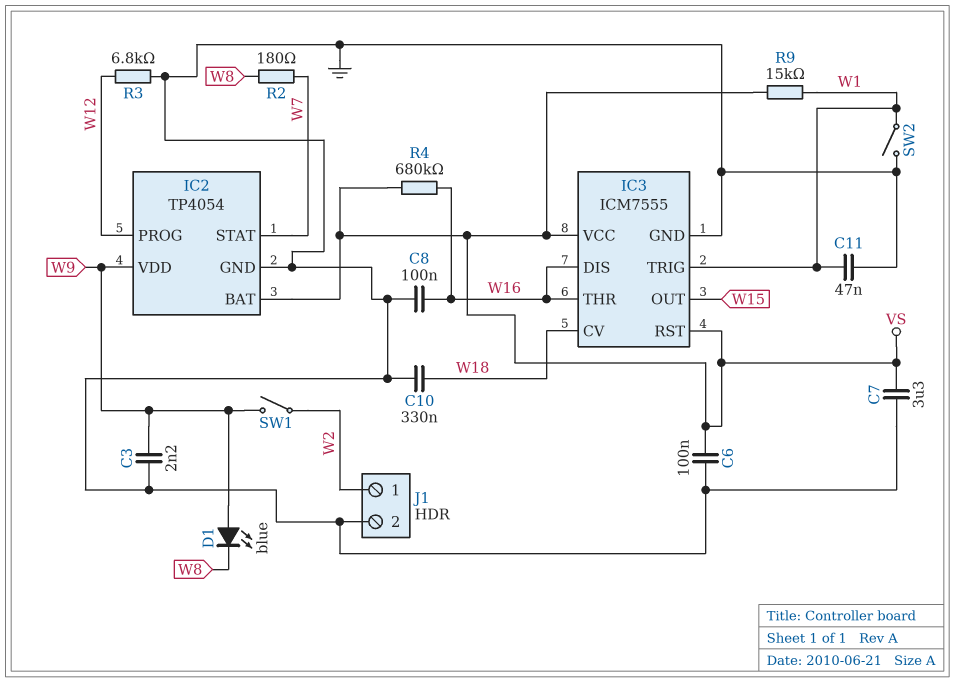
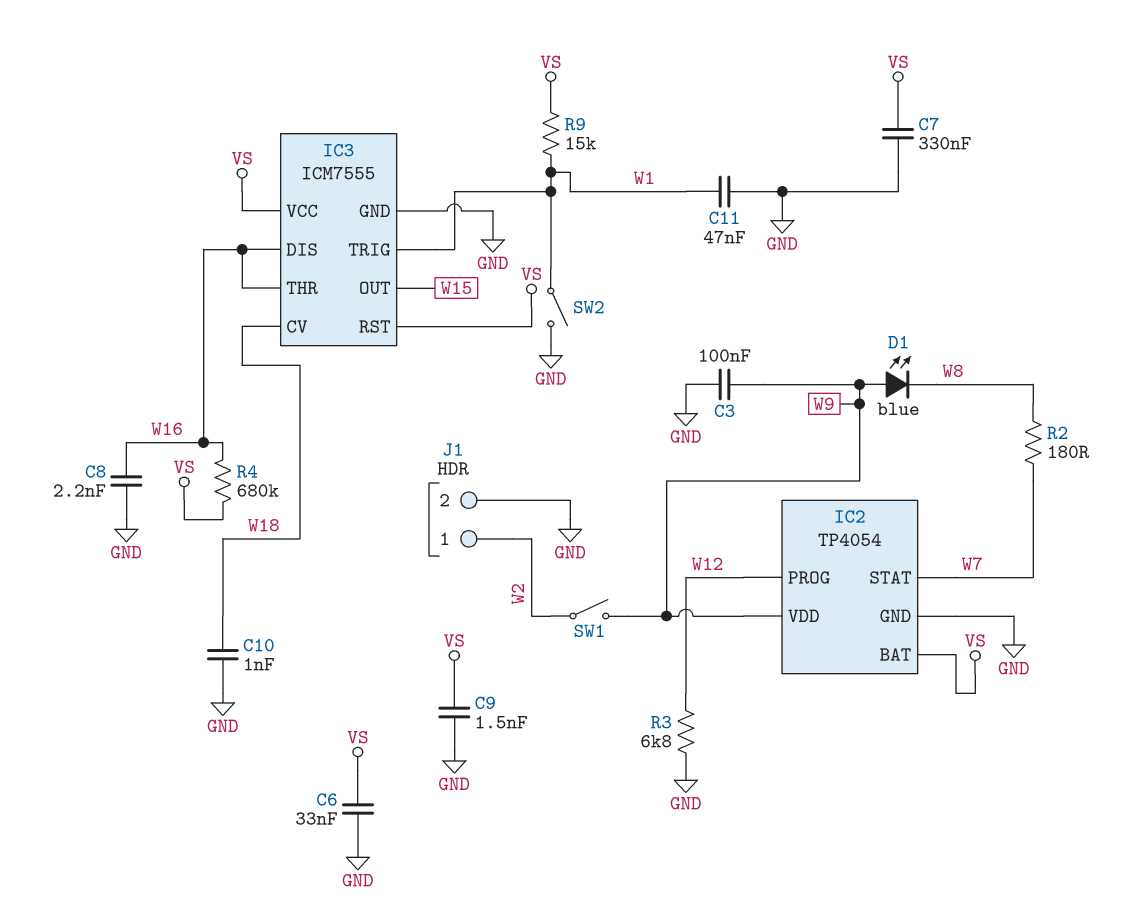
C3: 2.2nF (GND, W9) -> 100nF (GND, W9)
C6: 100nF (GND, VS) -> 33nF (GND, VS)
C7: 3.3uF (GND, VS) -> 330nF (GND, VS)
C8: 100nF (GND, W16) -> 2.2nF (GND, W16)
C9: none -> 1.5nF (GND, VS)
C10: 330nF (GND, W18) -> 1nF (GND, W18)

